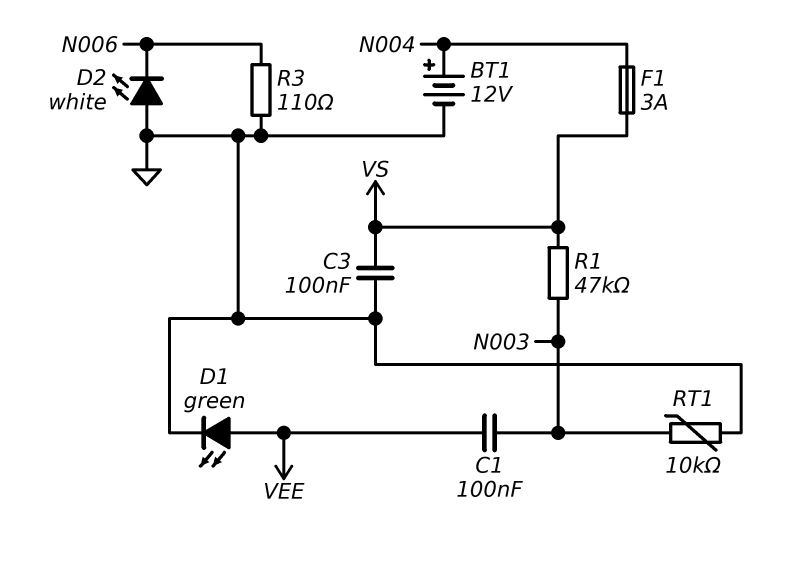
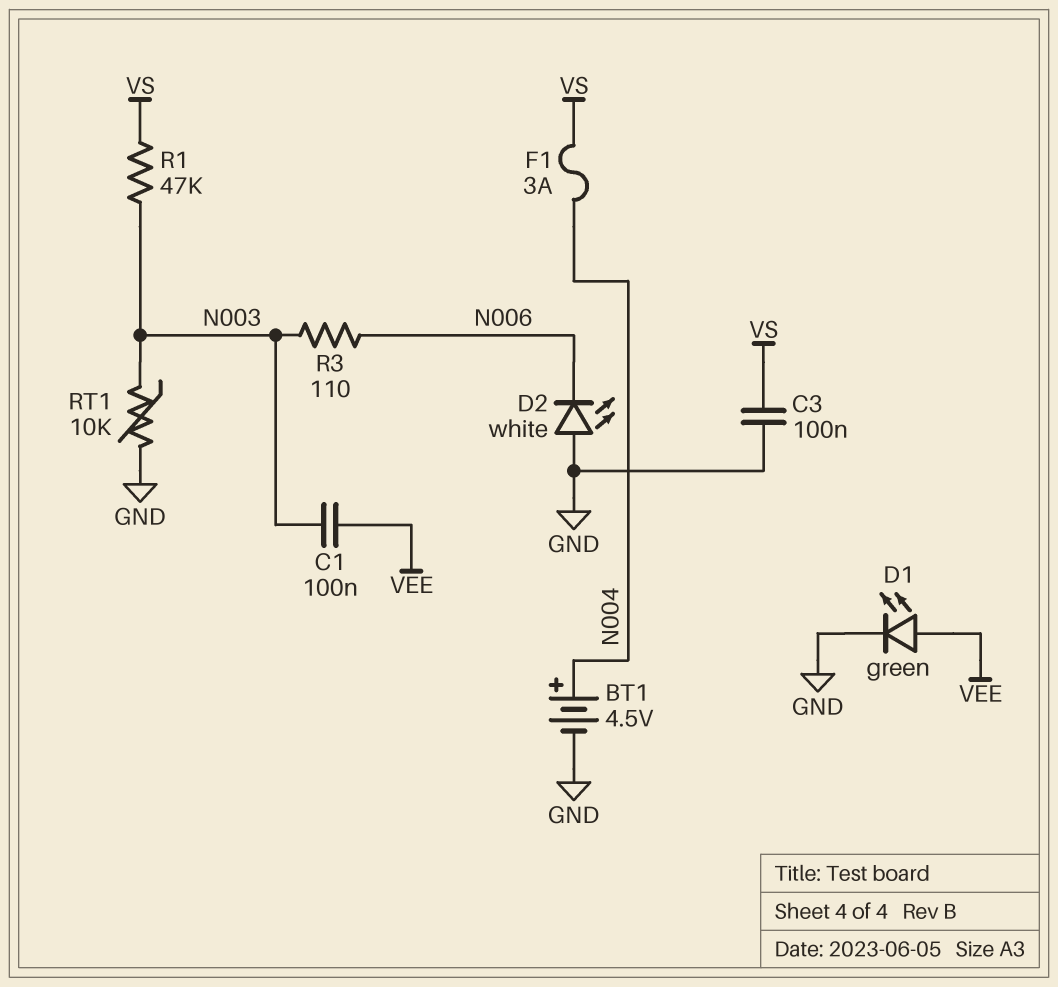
BT1: 12V (plus N004, minus GND) -> 4.5V (plus N004, minus GND)
R3: 110 (GND, N006) -> 110 (N003, N006)

